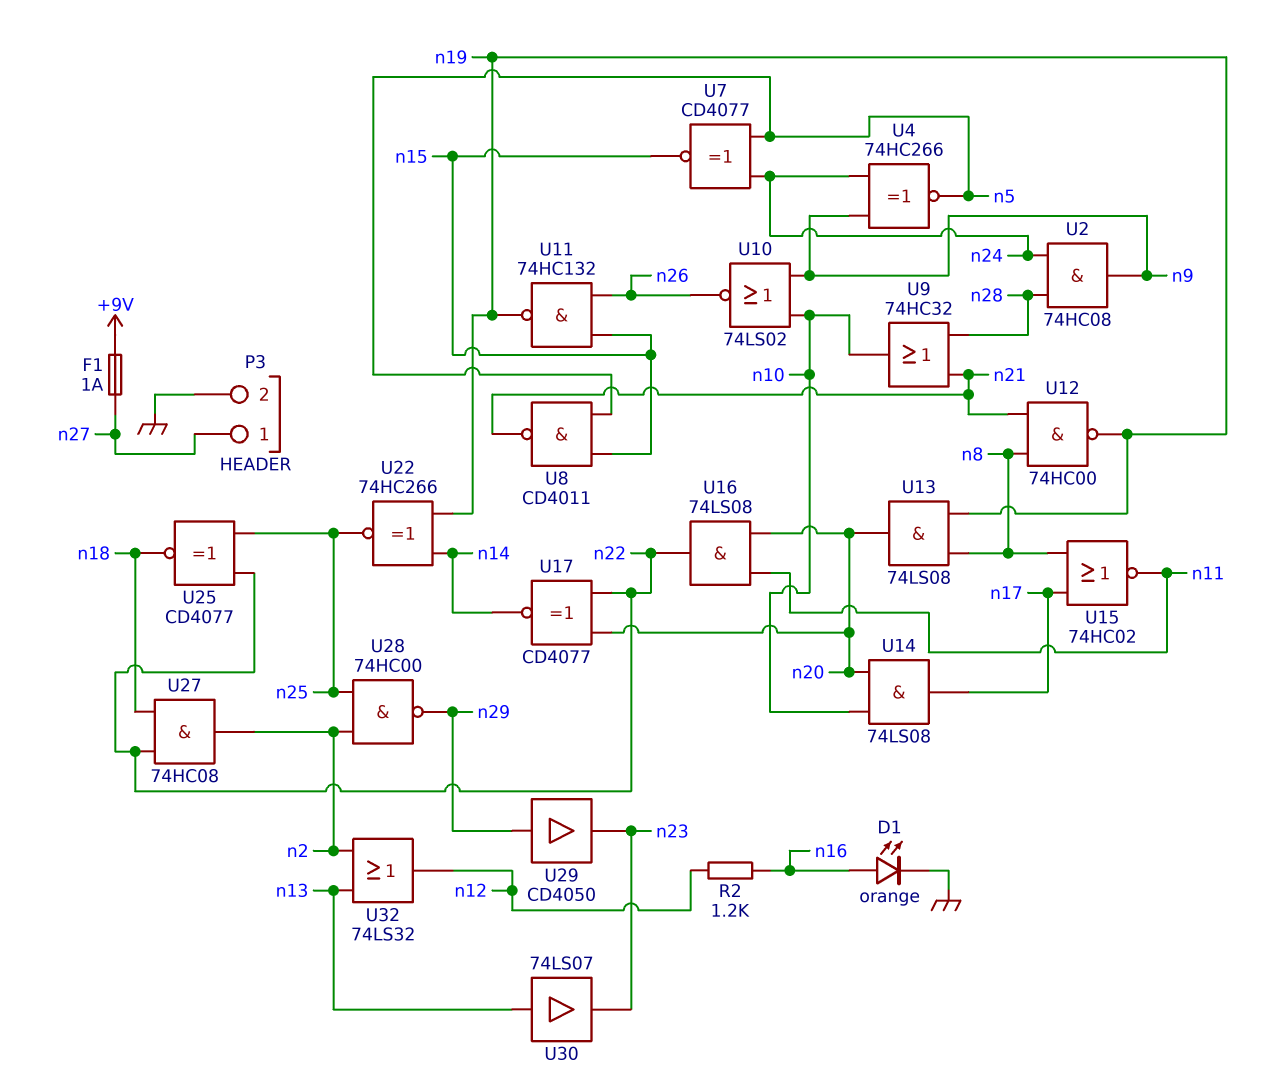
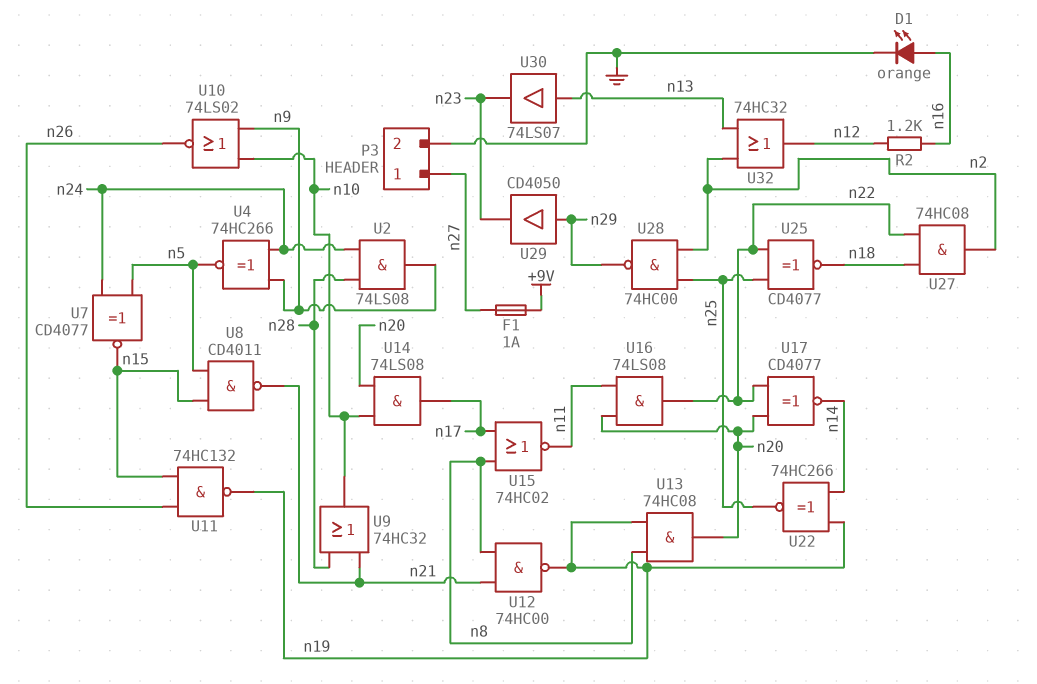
U2: AND 74HC08 (in n24, in n28, out n9) -> AND 74LS08 (in n24, in n28, out n9)
U13: AND 74LS08 (in n8, in n19, out n20) -> AND 74HC08 (in n8, in n19, out n20)
U32: OR 74LS32 (in n2, in n13, out n12) -> OR 74HC32 (in n2, in n13, out n12)

